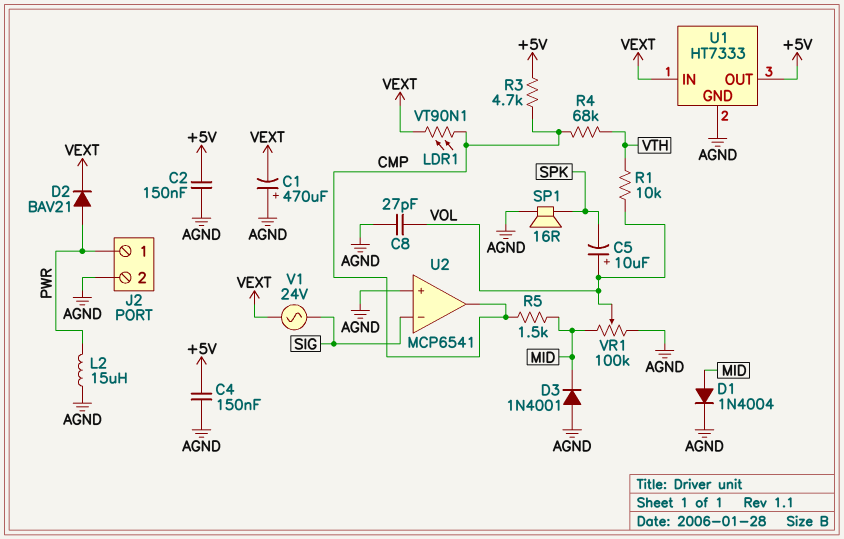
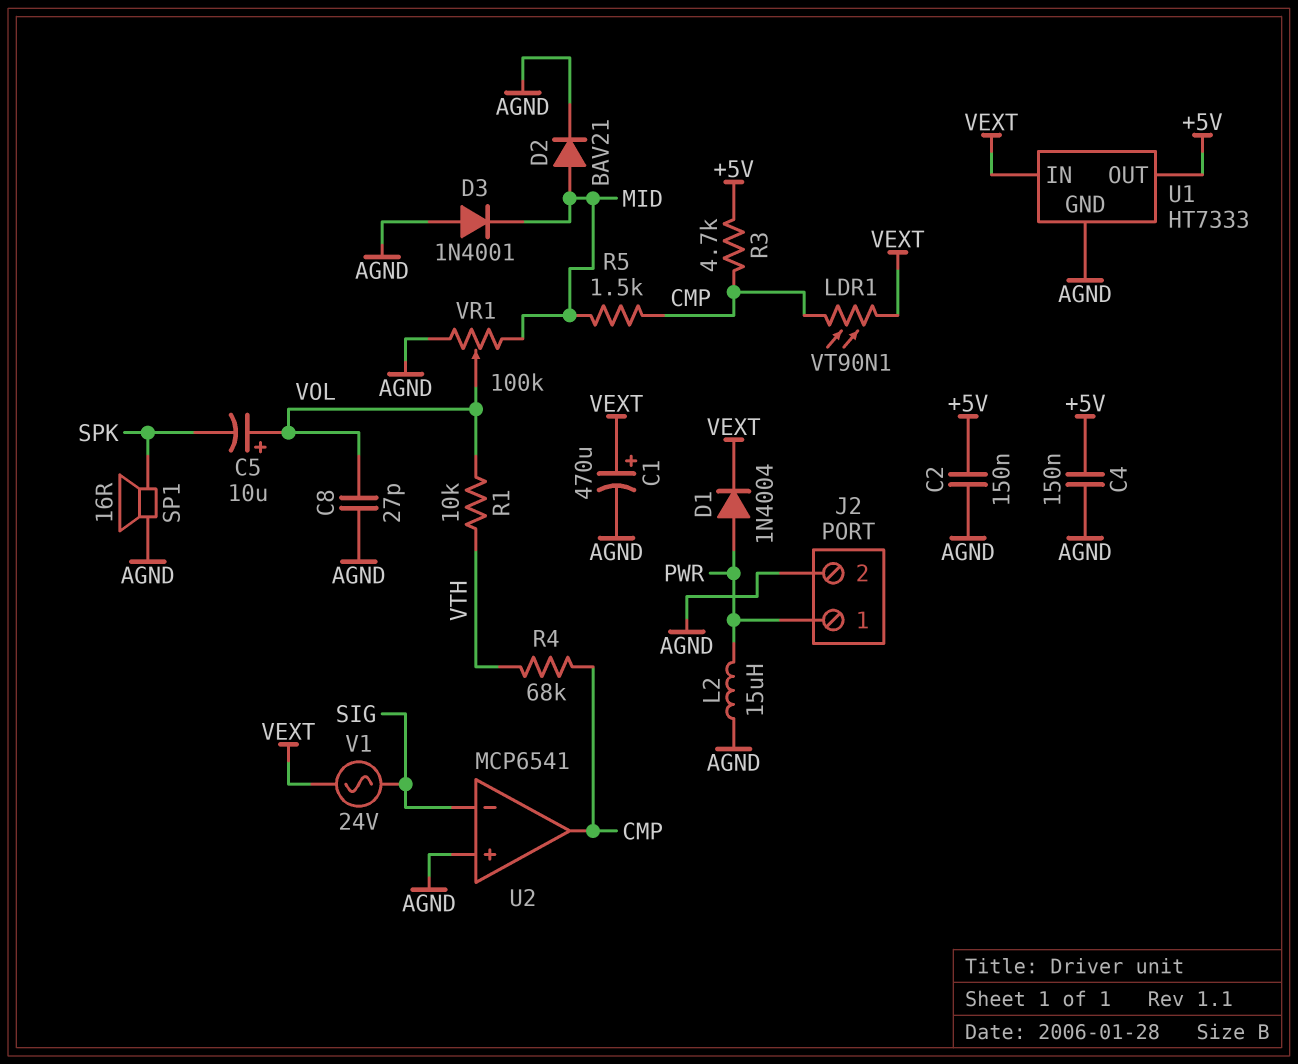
C1: 470uF (plus AGND, minus VEXT) -> 470uF (plus VEXT, minus AGND)
D1: diode 1N4004 (A MID, K AGND) -> diode 1N4004 (A PWR, K VEXT)
D2: diode BAV21 (A PWR, K VEXT) -> diode BAV21 (A MID, K AGND)

